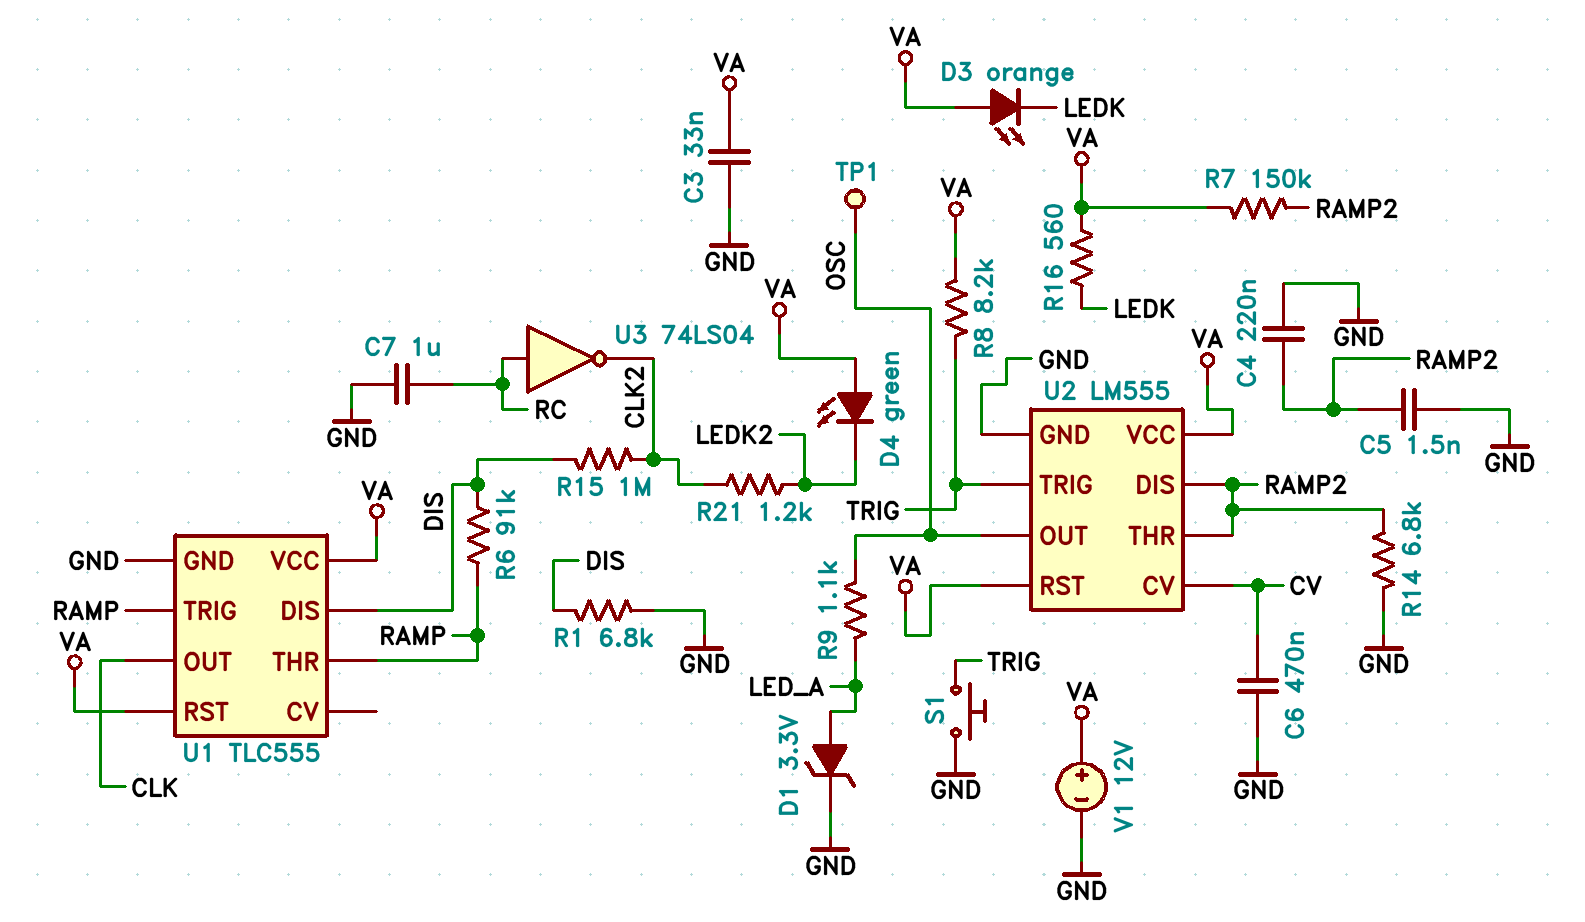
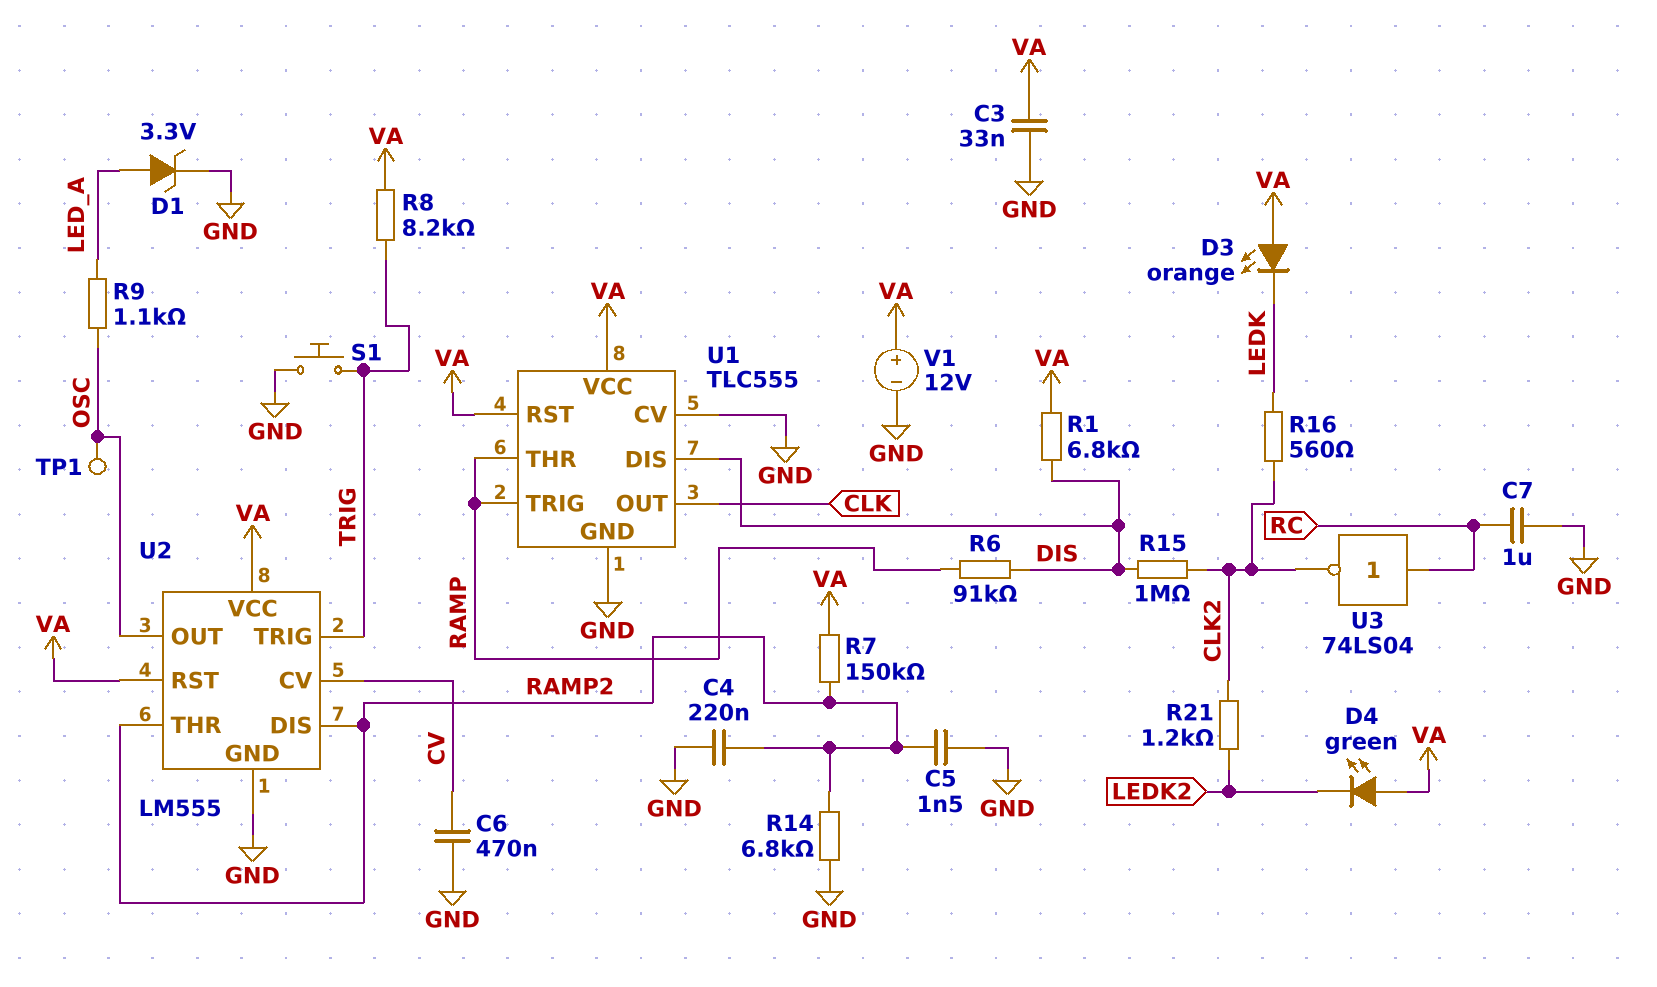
R1: 6.8k (DIS, GND) -> 6.8k (DIS, VA)
R16: 560 (LEDK, VA) -> 560 (CLK2, LEDK)
U1 pin CV: none -> GND

